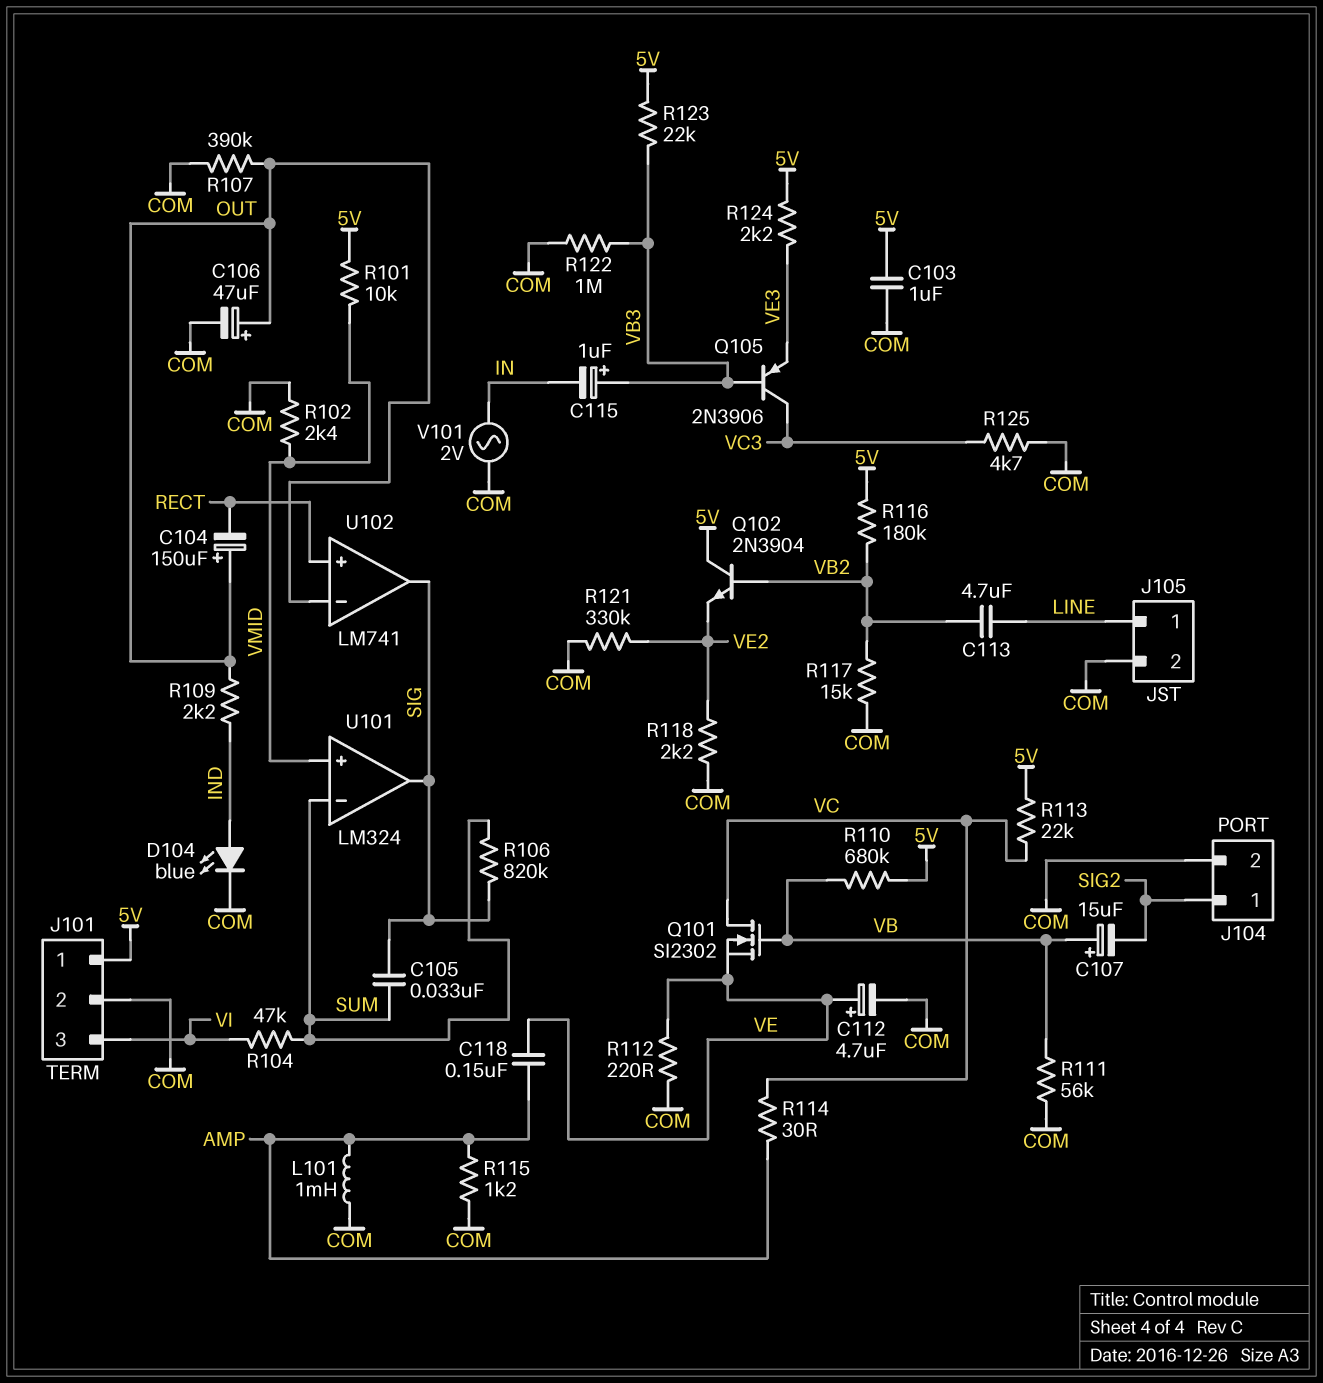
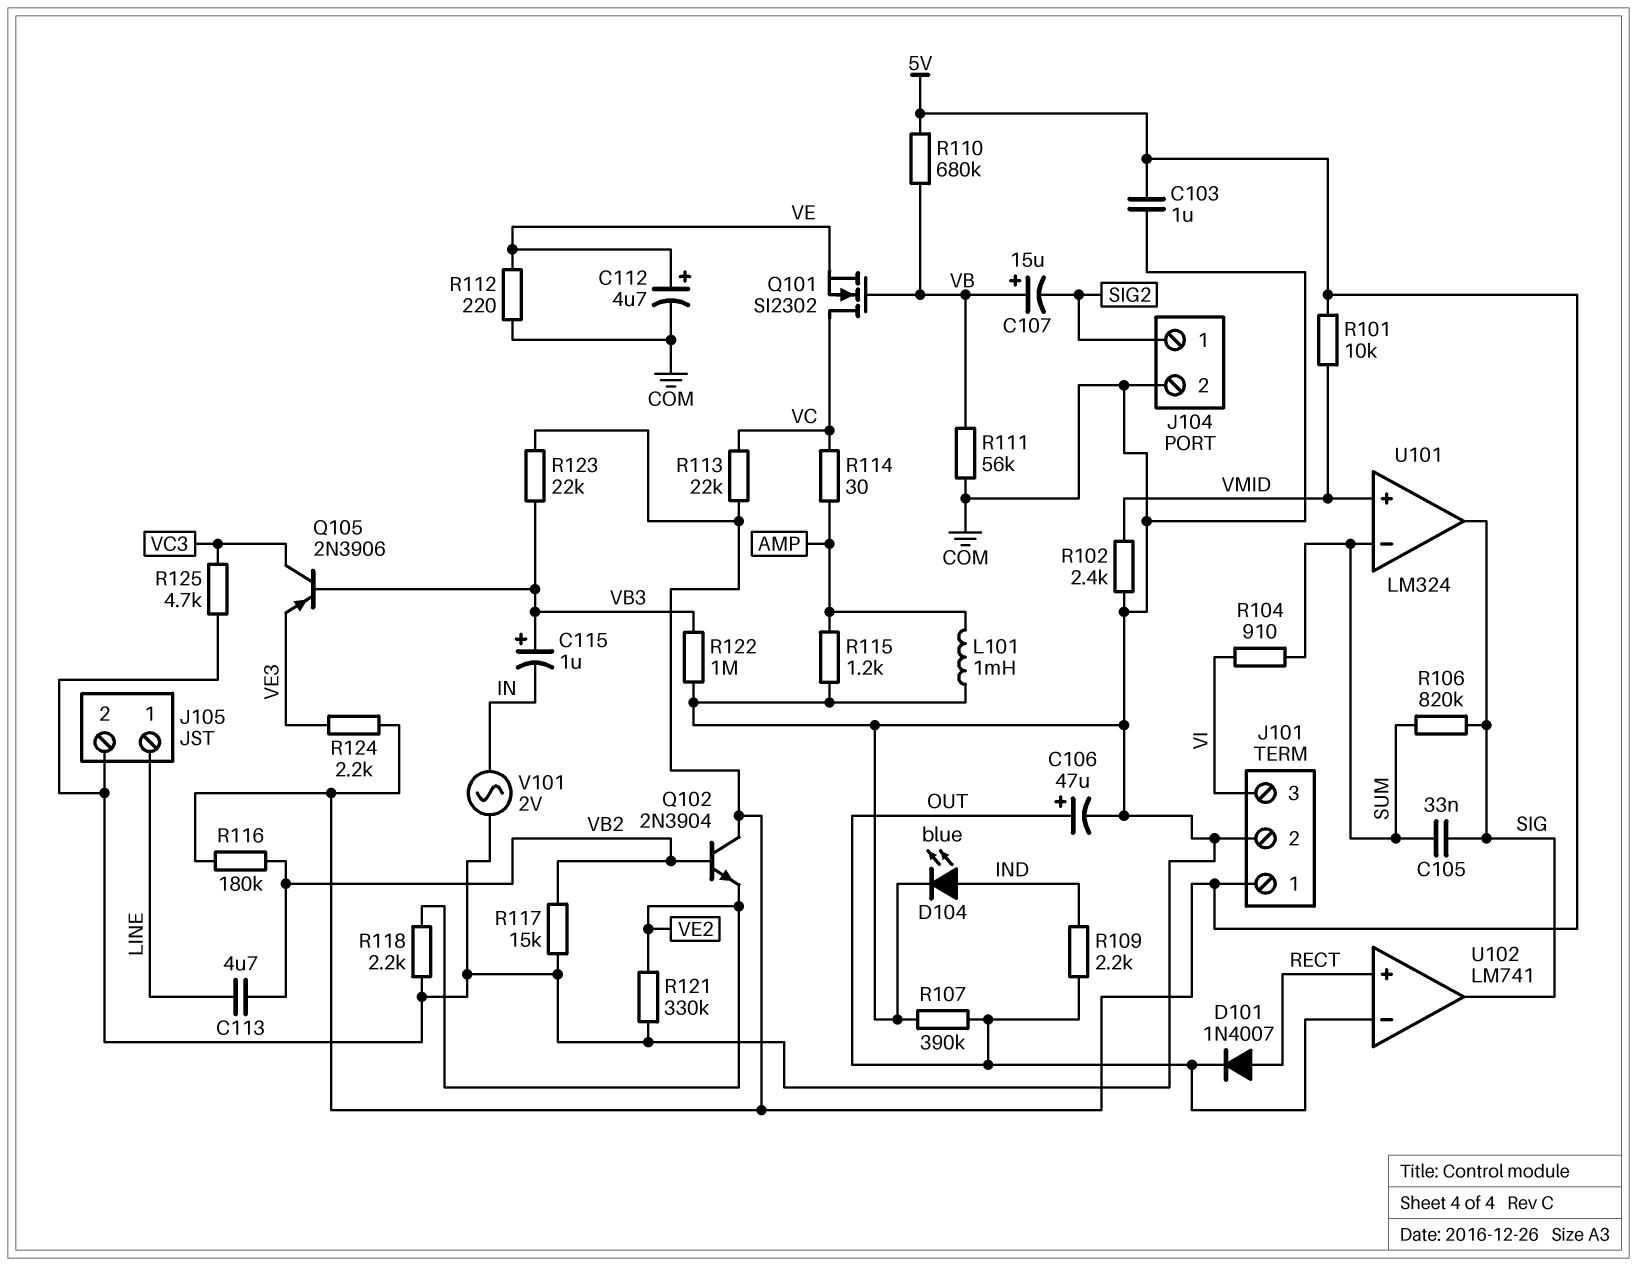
C104: 150uF (plus OUT, minus RECT) -> none
C118: 150nF (AMP, VE) -> none
D101: none -> diode 1N4007 (A RECT, K OUT)
R104: 47k (SUM, VI) -> 910 (SUM, VI)

